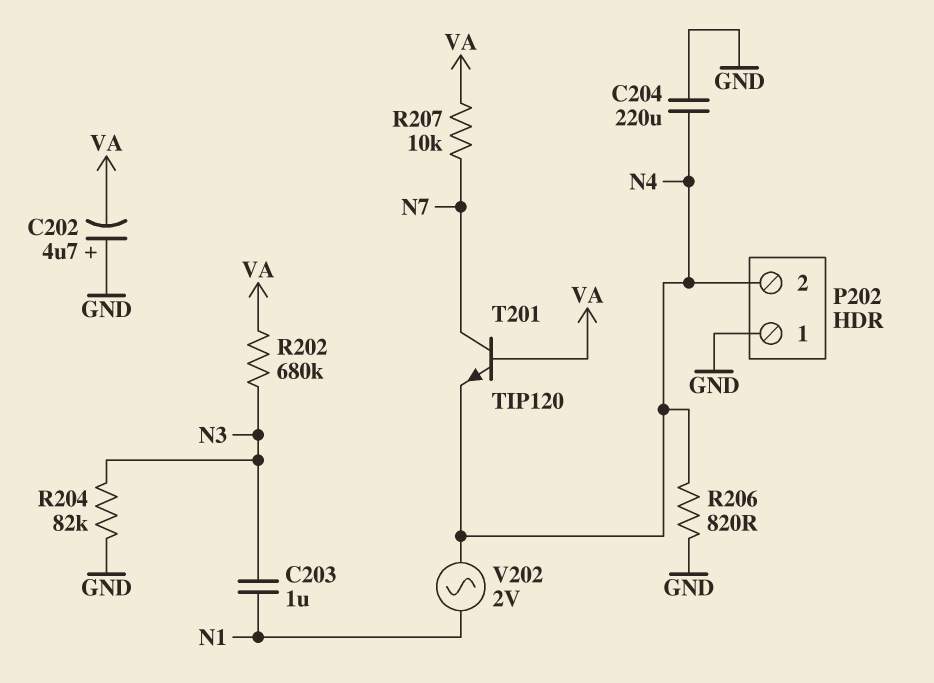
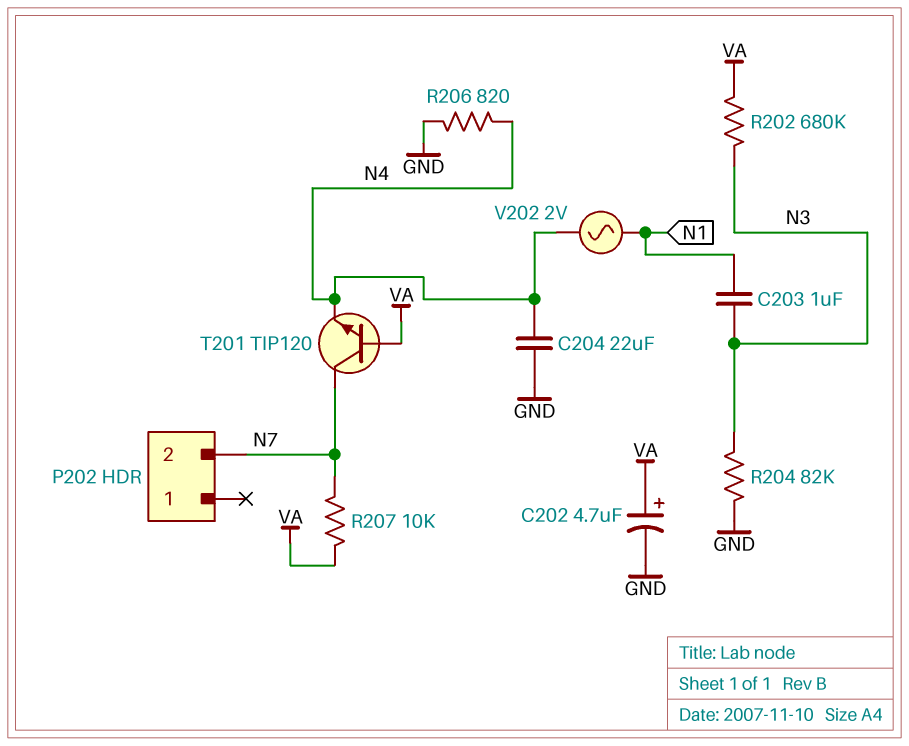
C202: 4.7uF (plus GND, minus VA) -> 4.7uF (plus VA, minus GND)
C204: 220uF (GND, N4) -> 22uF (GND, N4)
P202 pin 1: GND -> none
P202 pin 2: N4 -> N7

